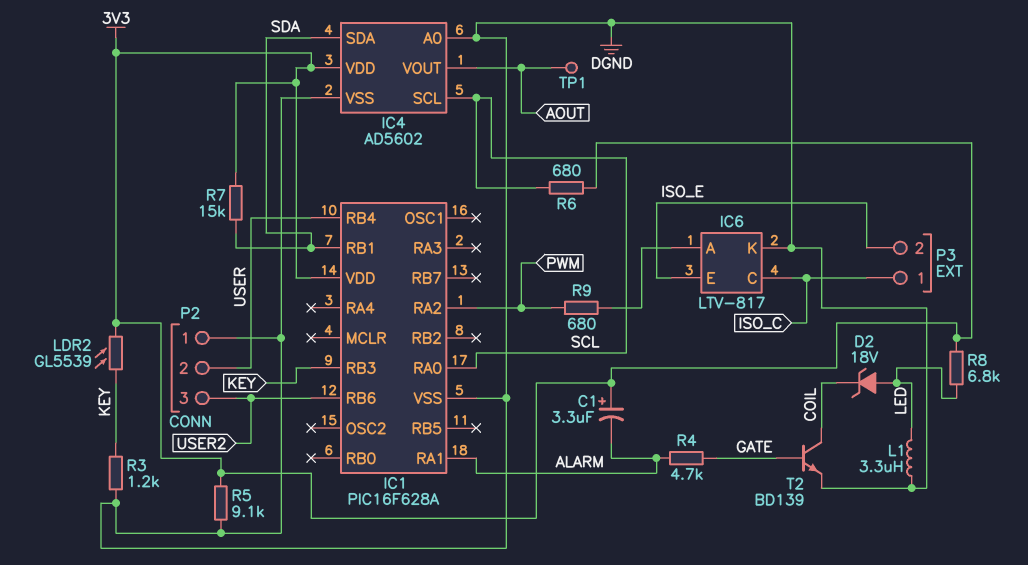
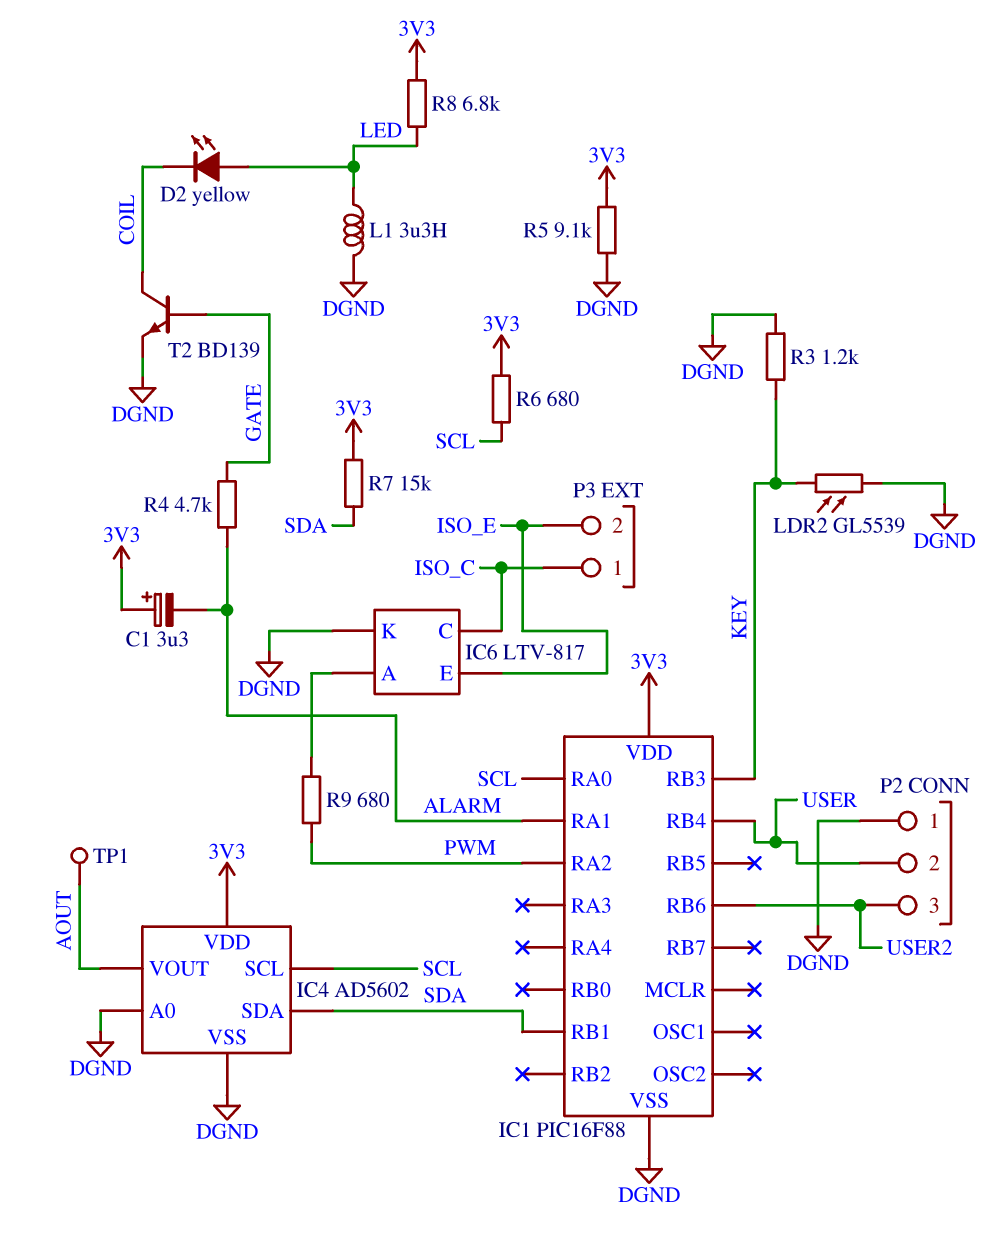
D2: zener 18V (A LED, K COIL) -> LED yellow (A LED, K COIL)
IC1: PIC16F628A -> PIC16F88
LDR2: GL5539 (3V3, KEY) -> GL5539 (DGND, KEY)

